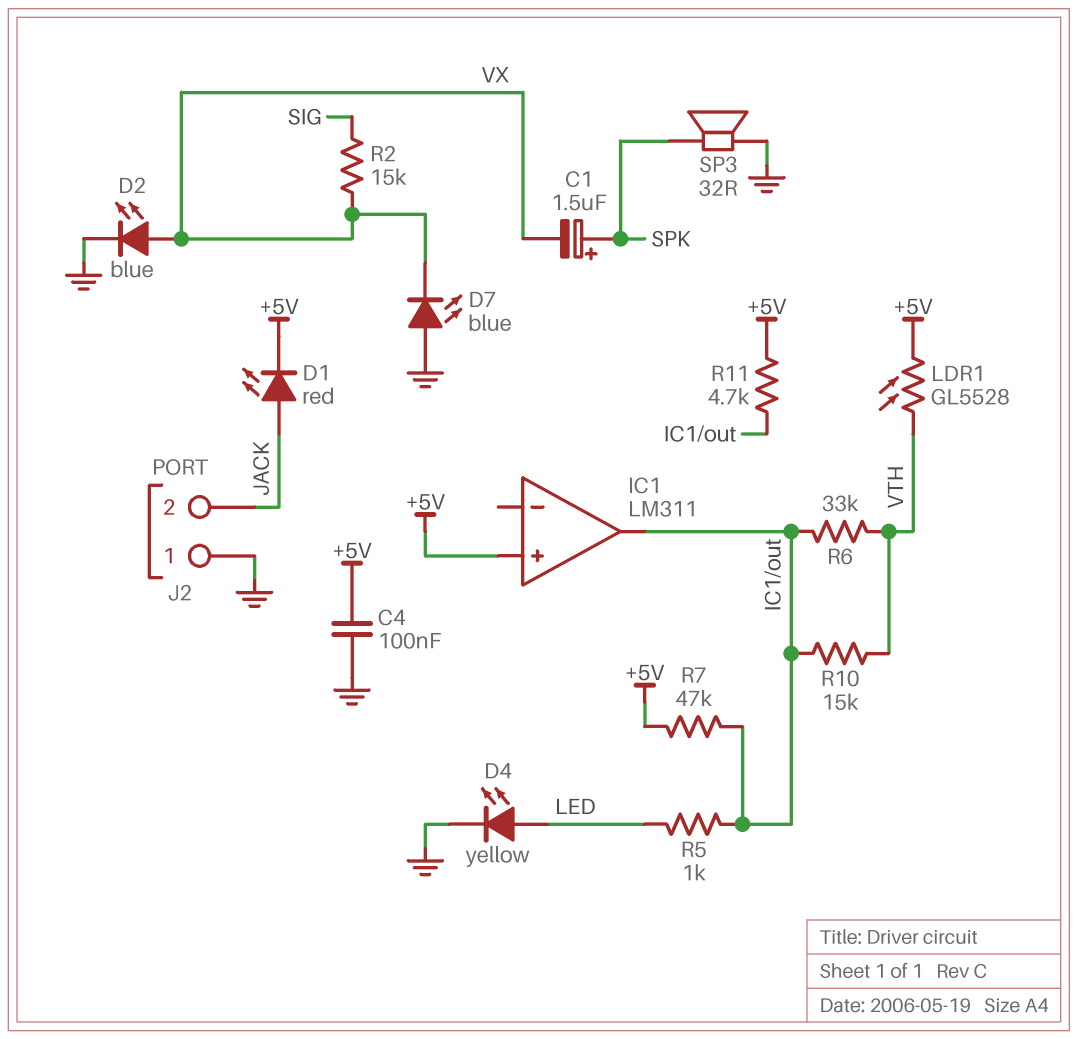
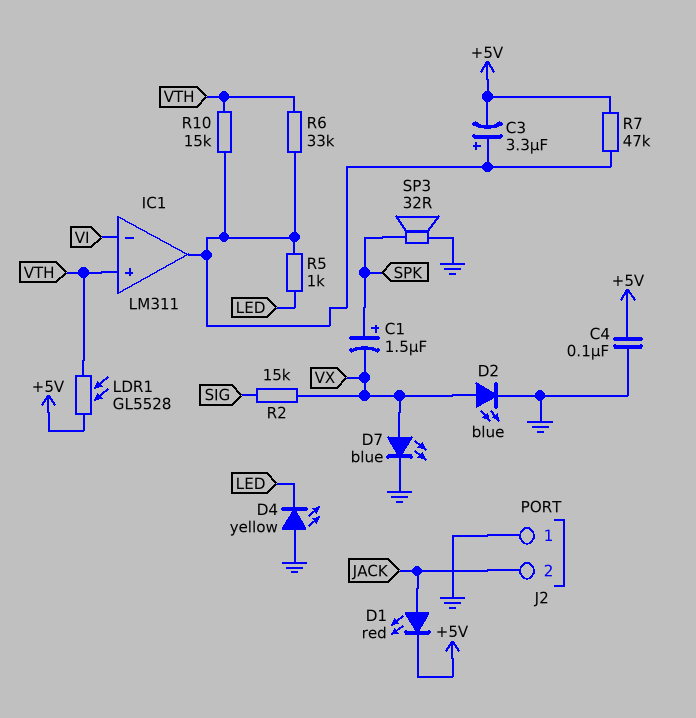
C3: none -> 3.3uF (plus IC1/out, minus +5V)
D4: LED yellow (A LED, K GND) -> LED yellow (A GND, K LED)
D7: LED blue (A GND, K VX) -> LED blue (A VX, K GND)
IC1 pin in+: +5V -> VTH
IC1 pin in-: none -> VI
R11: 4.7k (+5V, IC1/out) -> none

